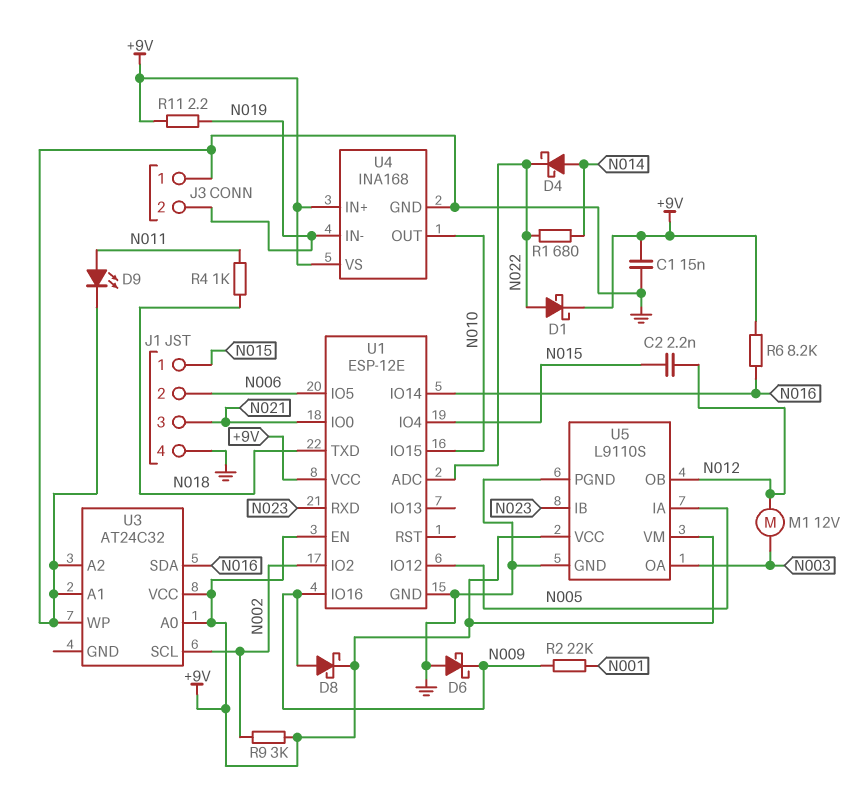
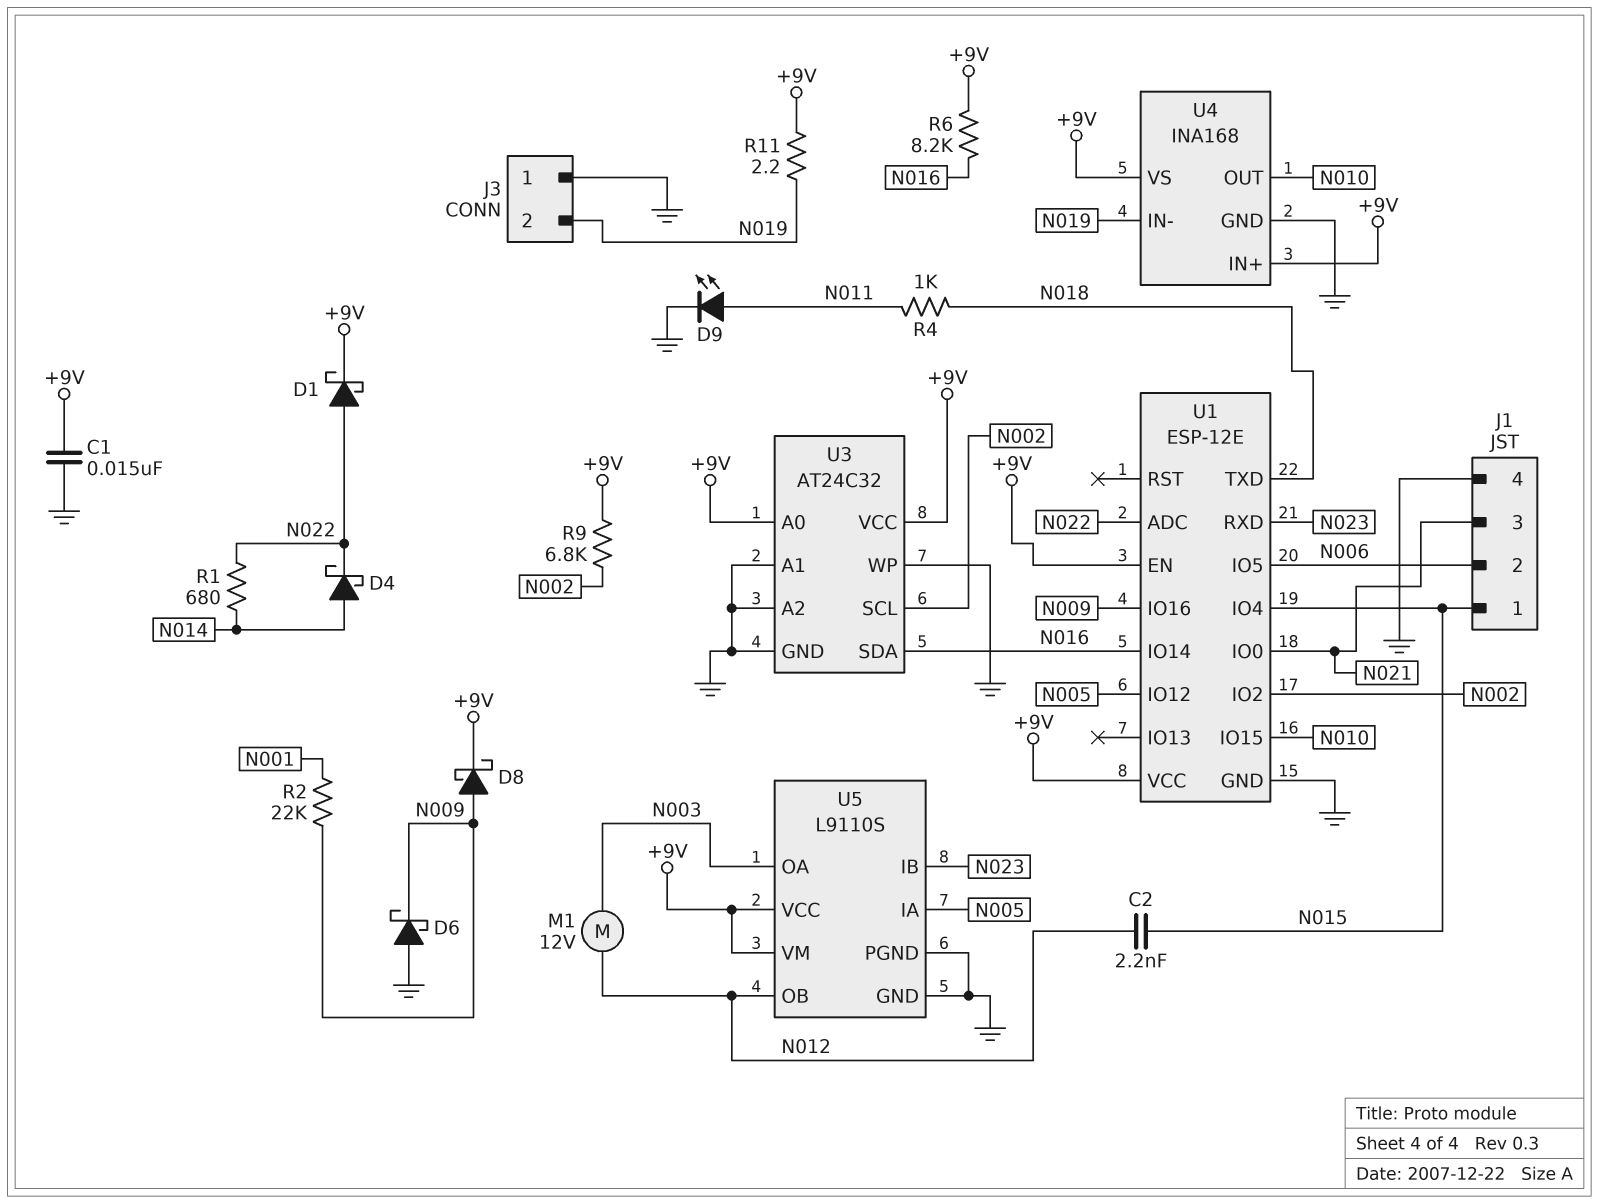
R9: 3k (+9V, N002) -> 6.8k (+9V, N002)
U3 pin GND: none -> GND

